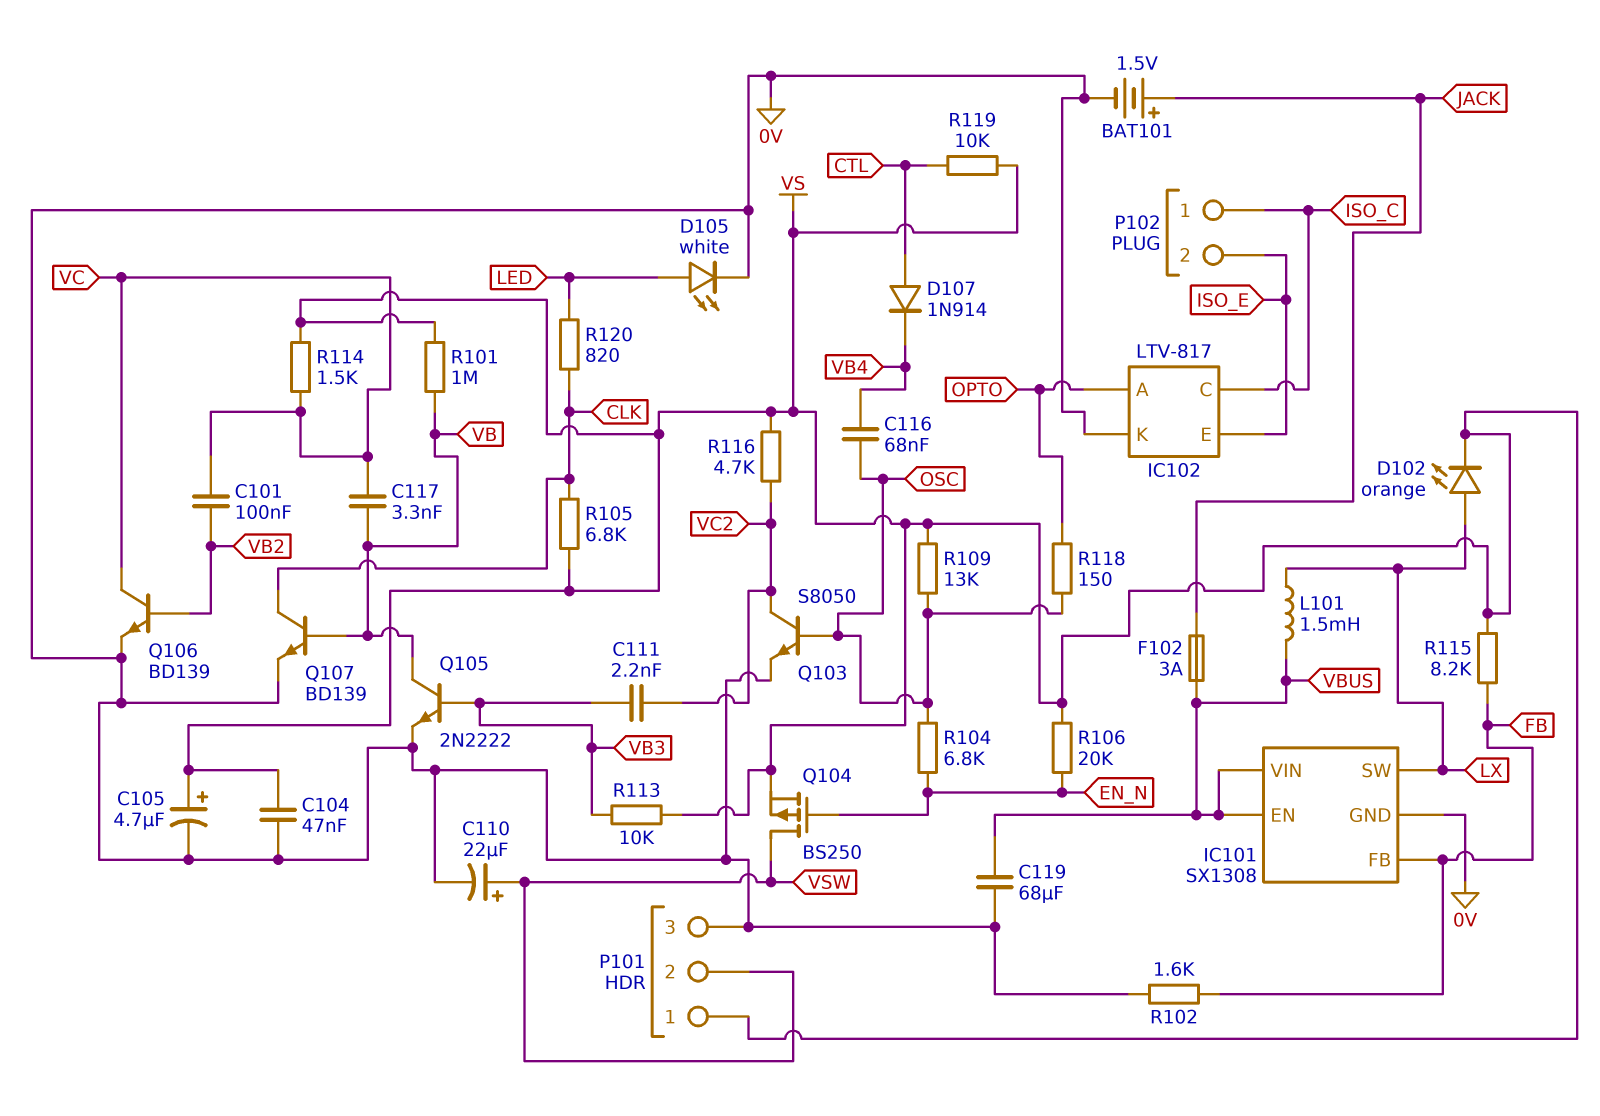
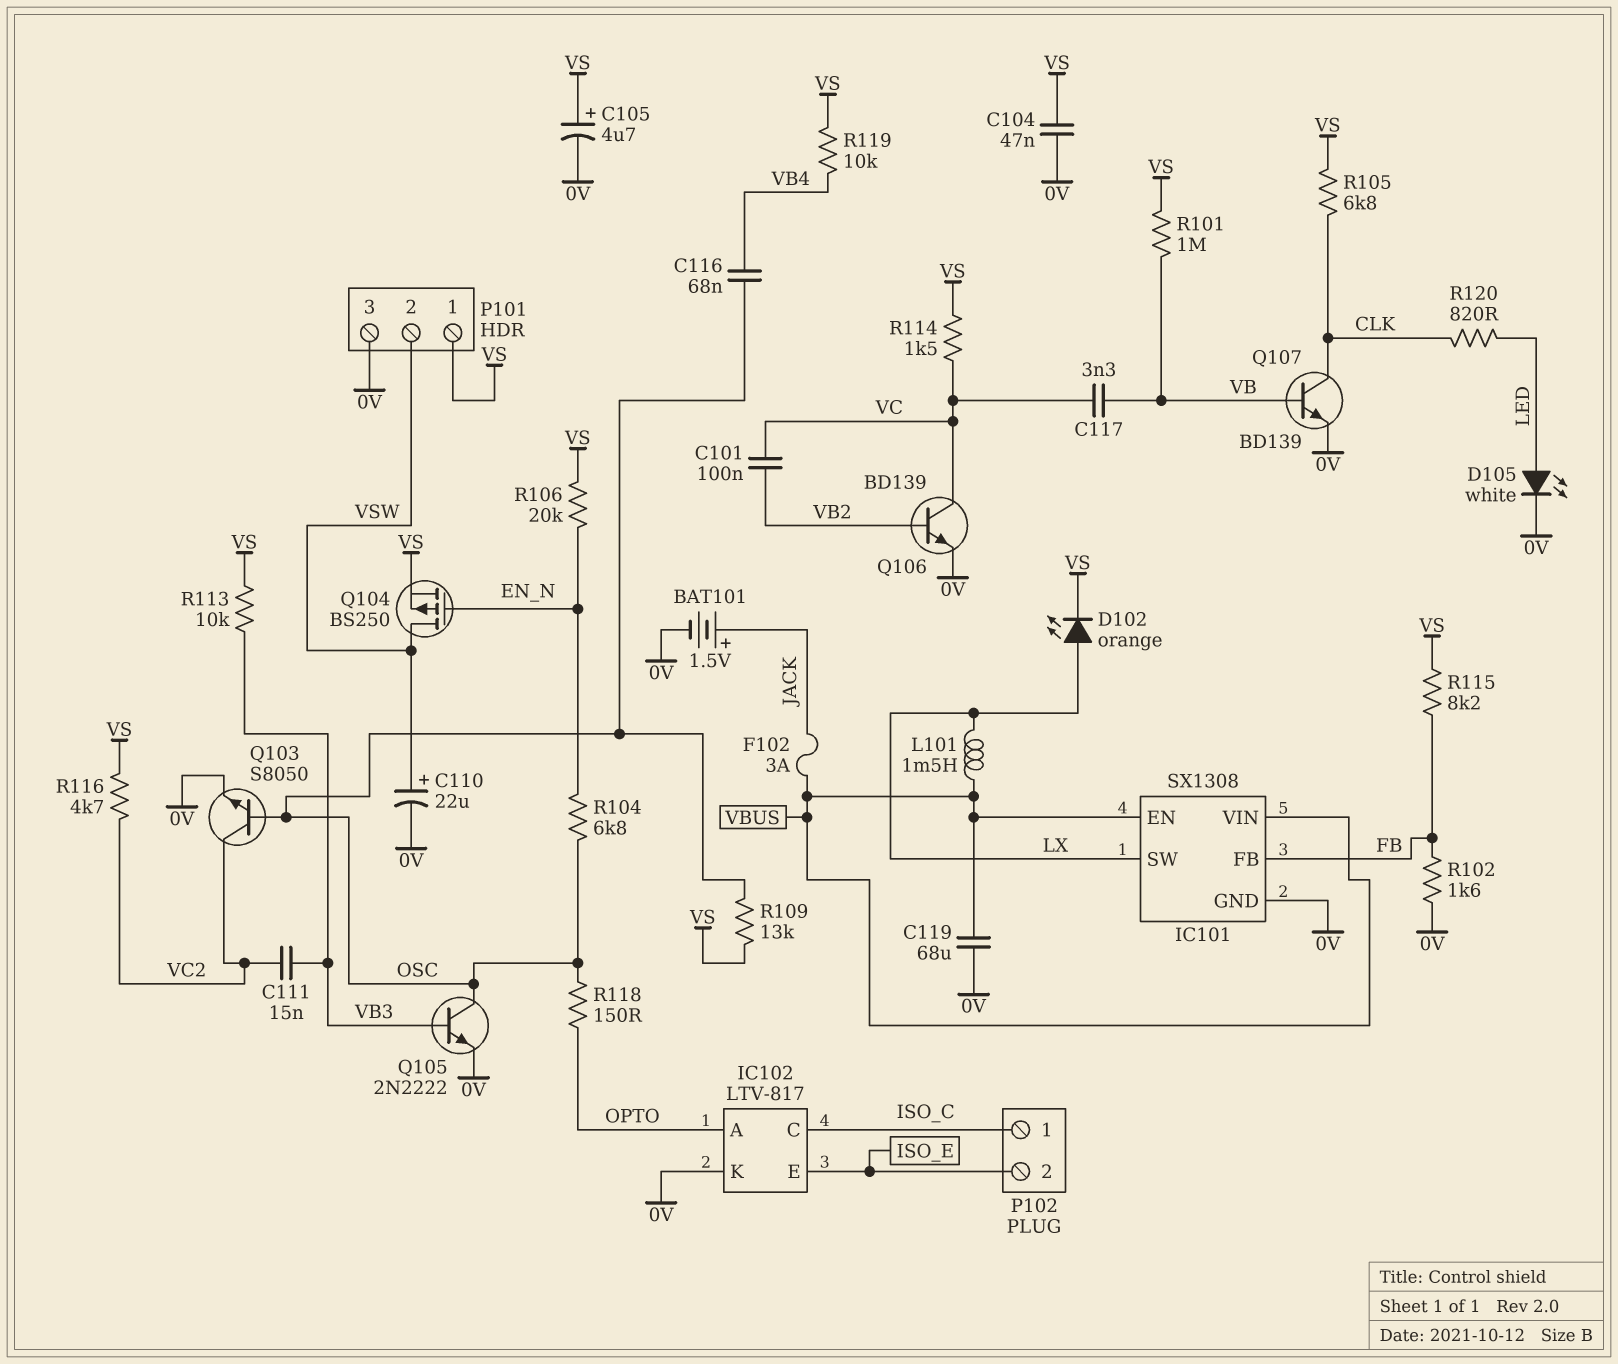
C111: 2.2nF (VB3, VC2) -> 15nF (VB3, VC2)
D107: diode 1N914 (A CTL, K VB4) -> none
Q105: NPN 2N2222 (B VB3, C VB, E 0V) -> NPN 2N2222 (B VB3, C OSC, E 0V)
R119: 10k (CTL, VS) -> 10k (VB4, VS)

